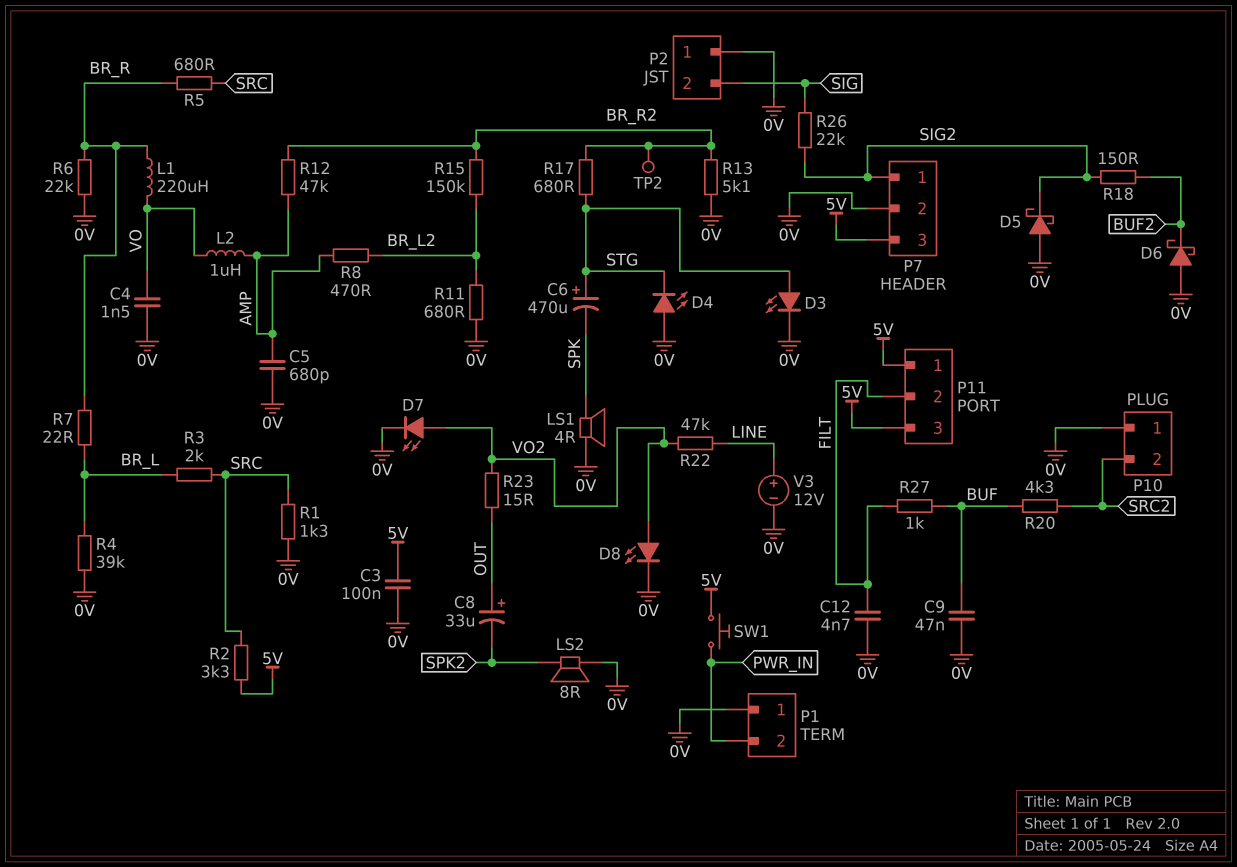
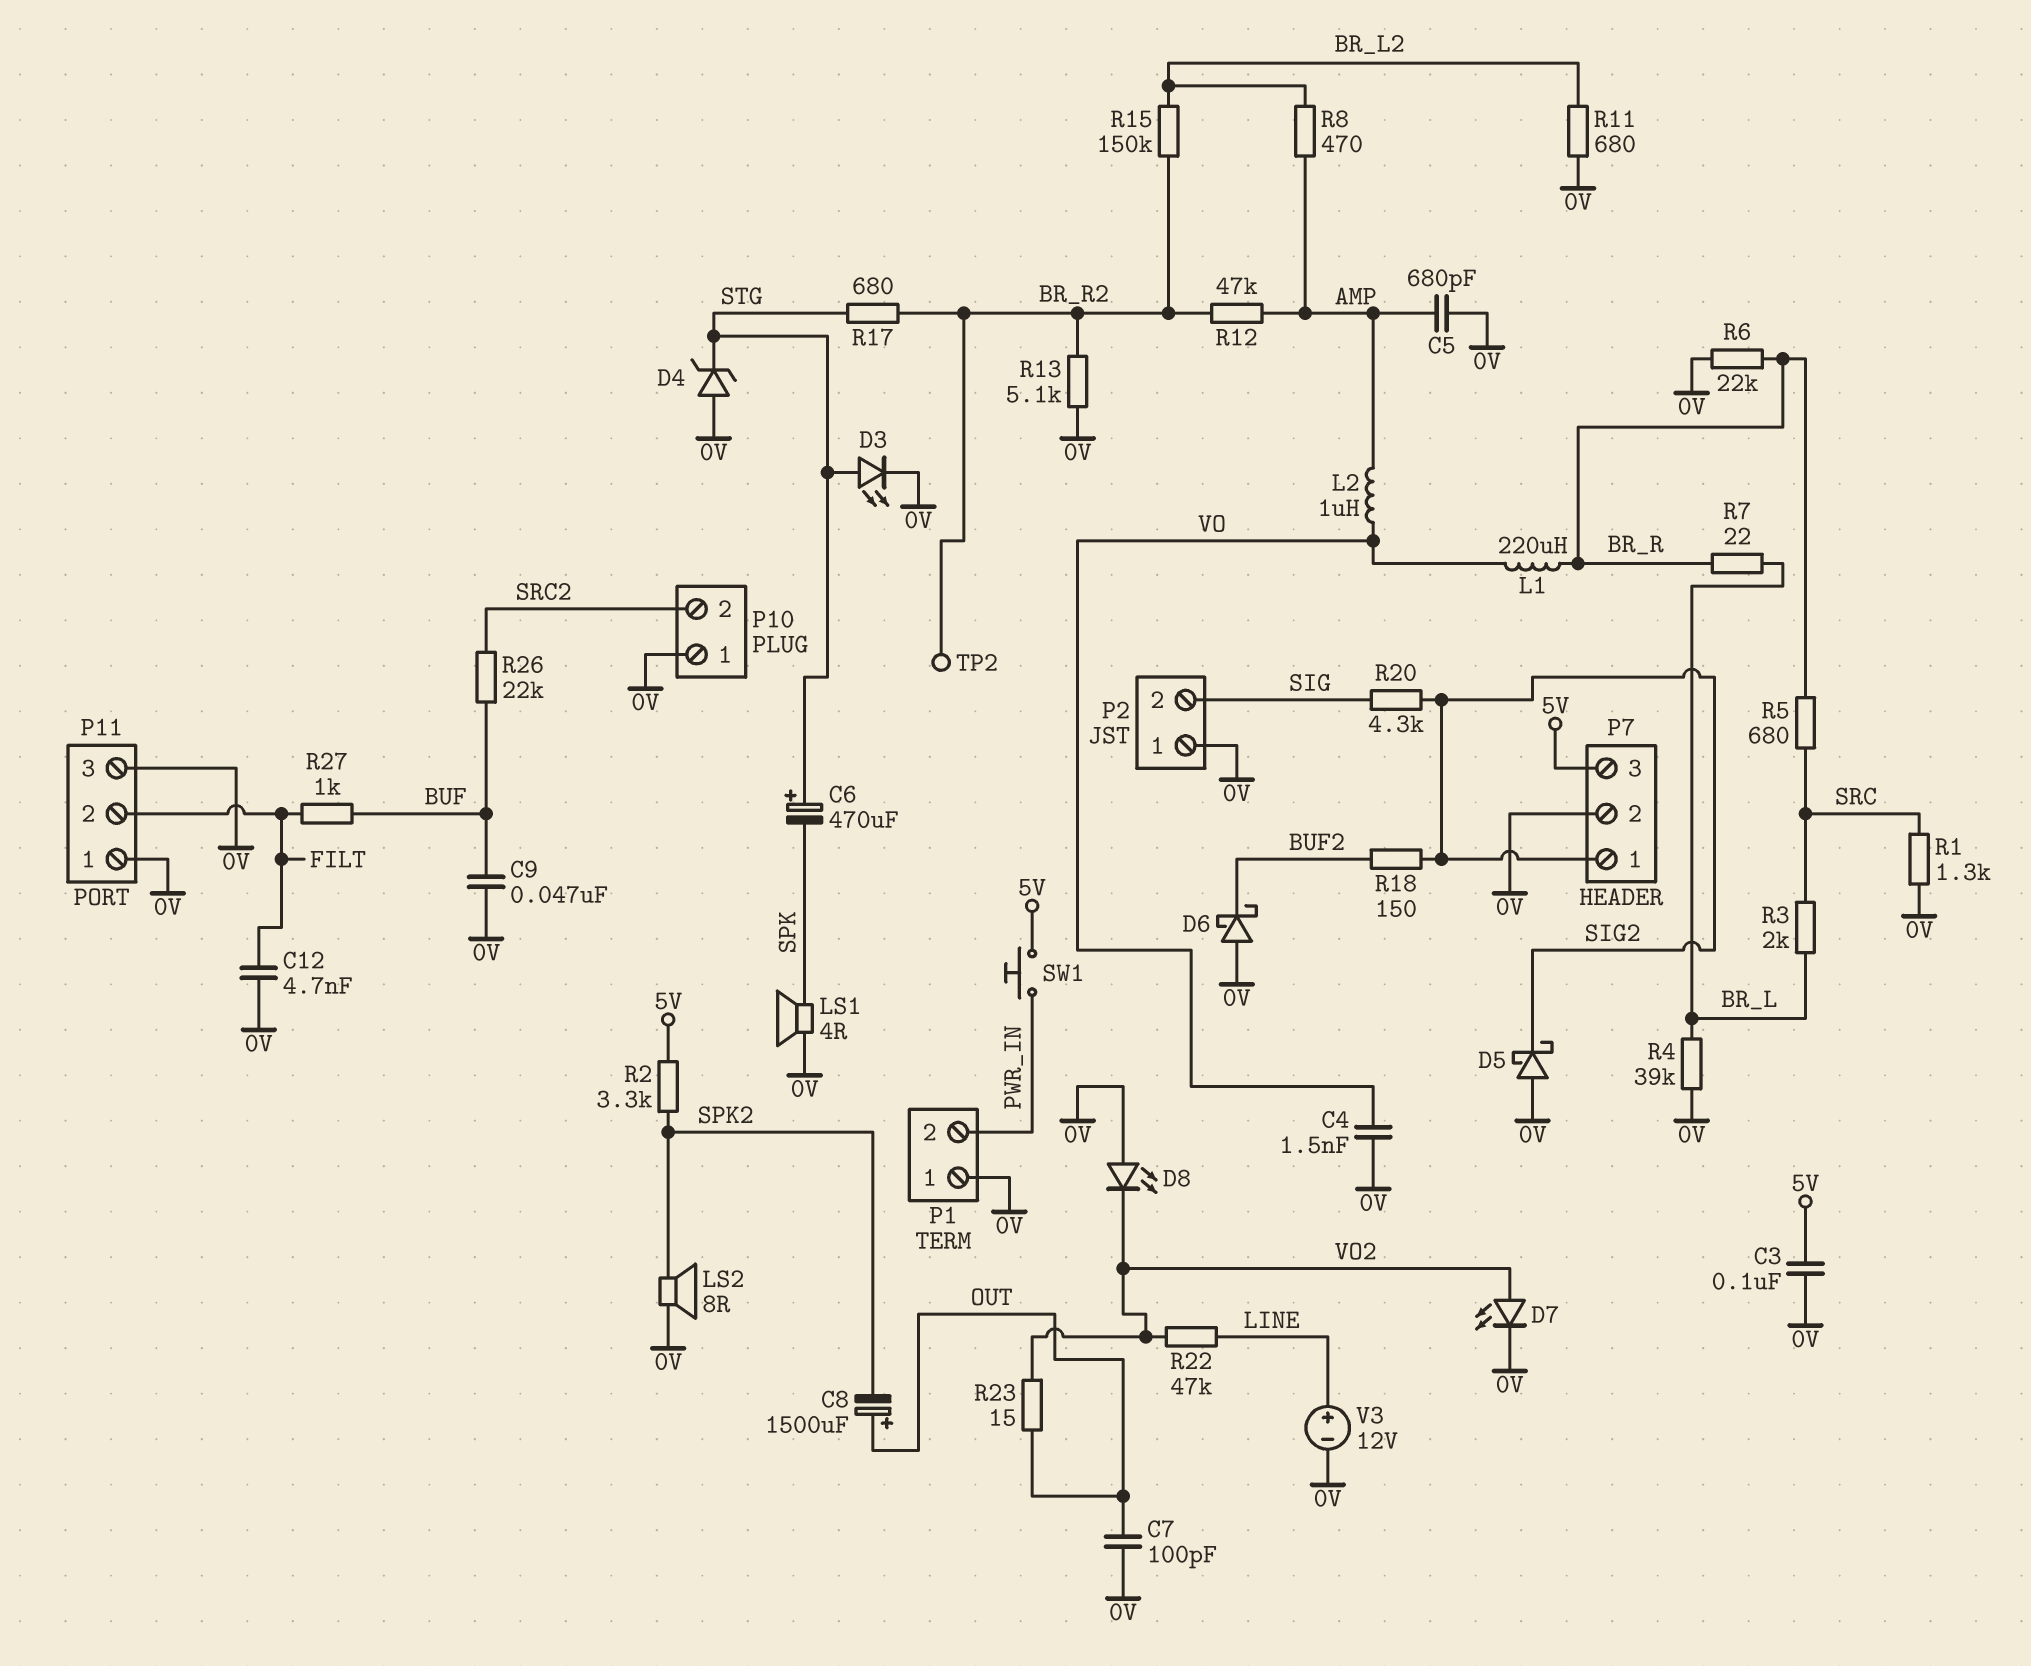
C7: none -> 100pF (0V, OUT)
C8: 33uF (plus OUT, minus SPK2) -> 1500uF (plus OUT, minus SPK2)
D4: LED (A 0V, K STG) -> zener (A 0V, K STG)
D8: LED (A VO2, K 0V) -> LED (A 0V, K VO2)
P11 pin 1: 5V -> 0V
P11 pin 3: 5V -> 0V
R2: 3.3k (5V, SRC) -> 3.3k (5V, SPK2)
R20: 4.3k (BUF, SRC2) -> 4.3k (SIG, SIG2)
R26: 22k (SIG, SIG2) -> 22k (BUF, SRC2)

